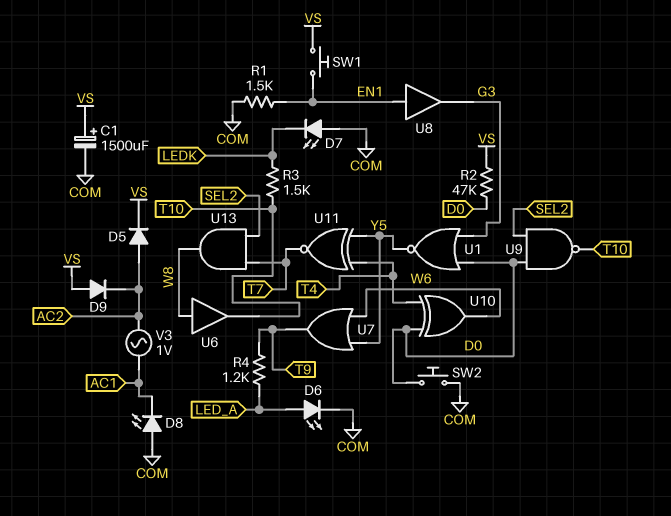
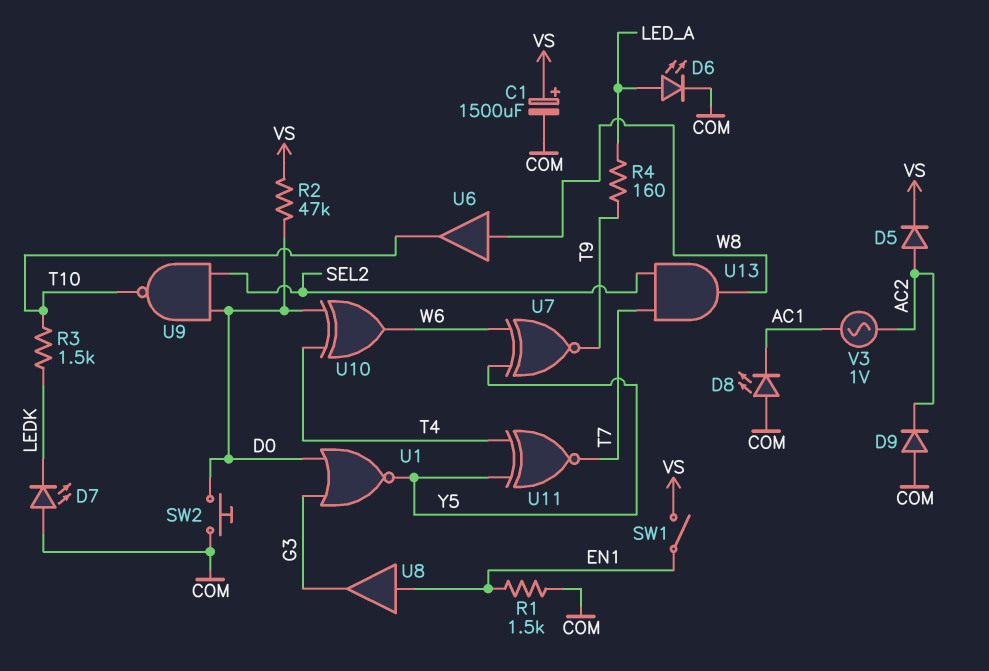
D9: diode (A VS, K AC2) -> diode (A COM, K AC2)
R4: 1.2k (LED_A, T9) -> 160 (LED_A, T9)
SW1: button (EN1, VS) -> switch (EN1, VS)
U7: OR (in W6, in Y5, out T9) -> XNOR (in W6, in Y5, out T9)

